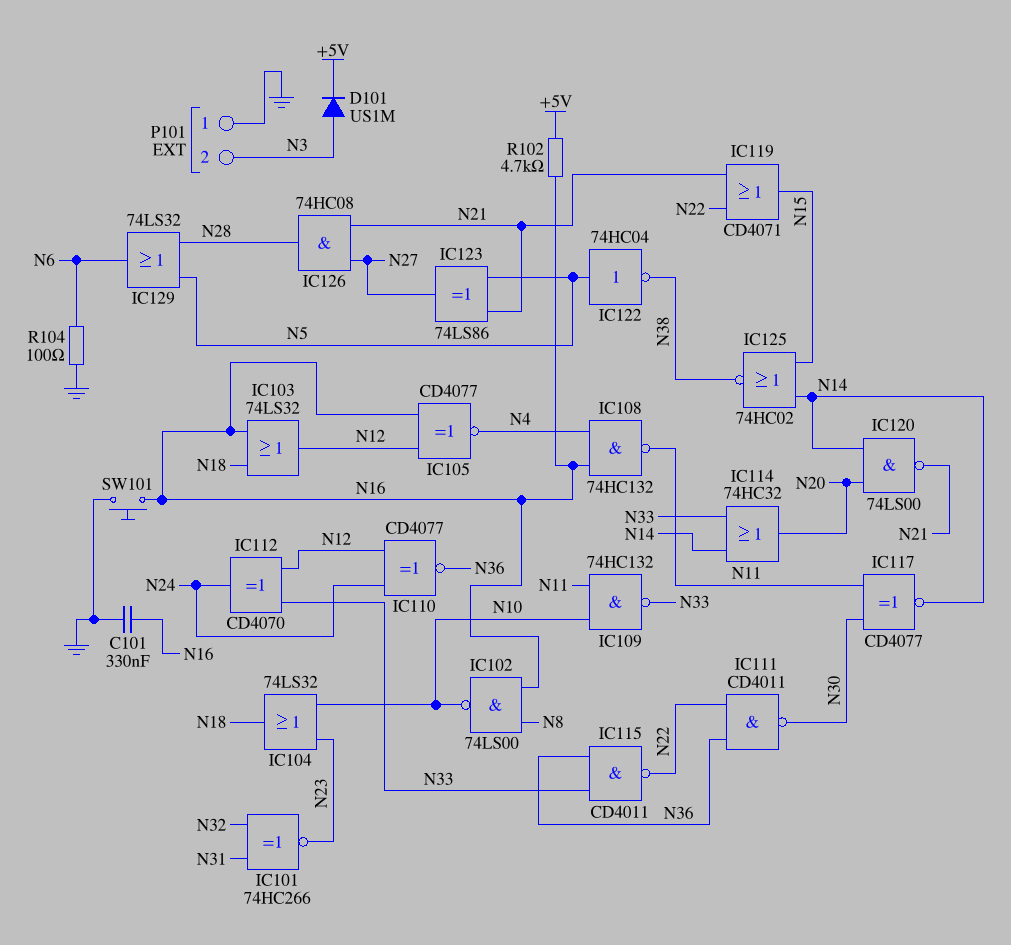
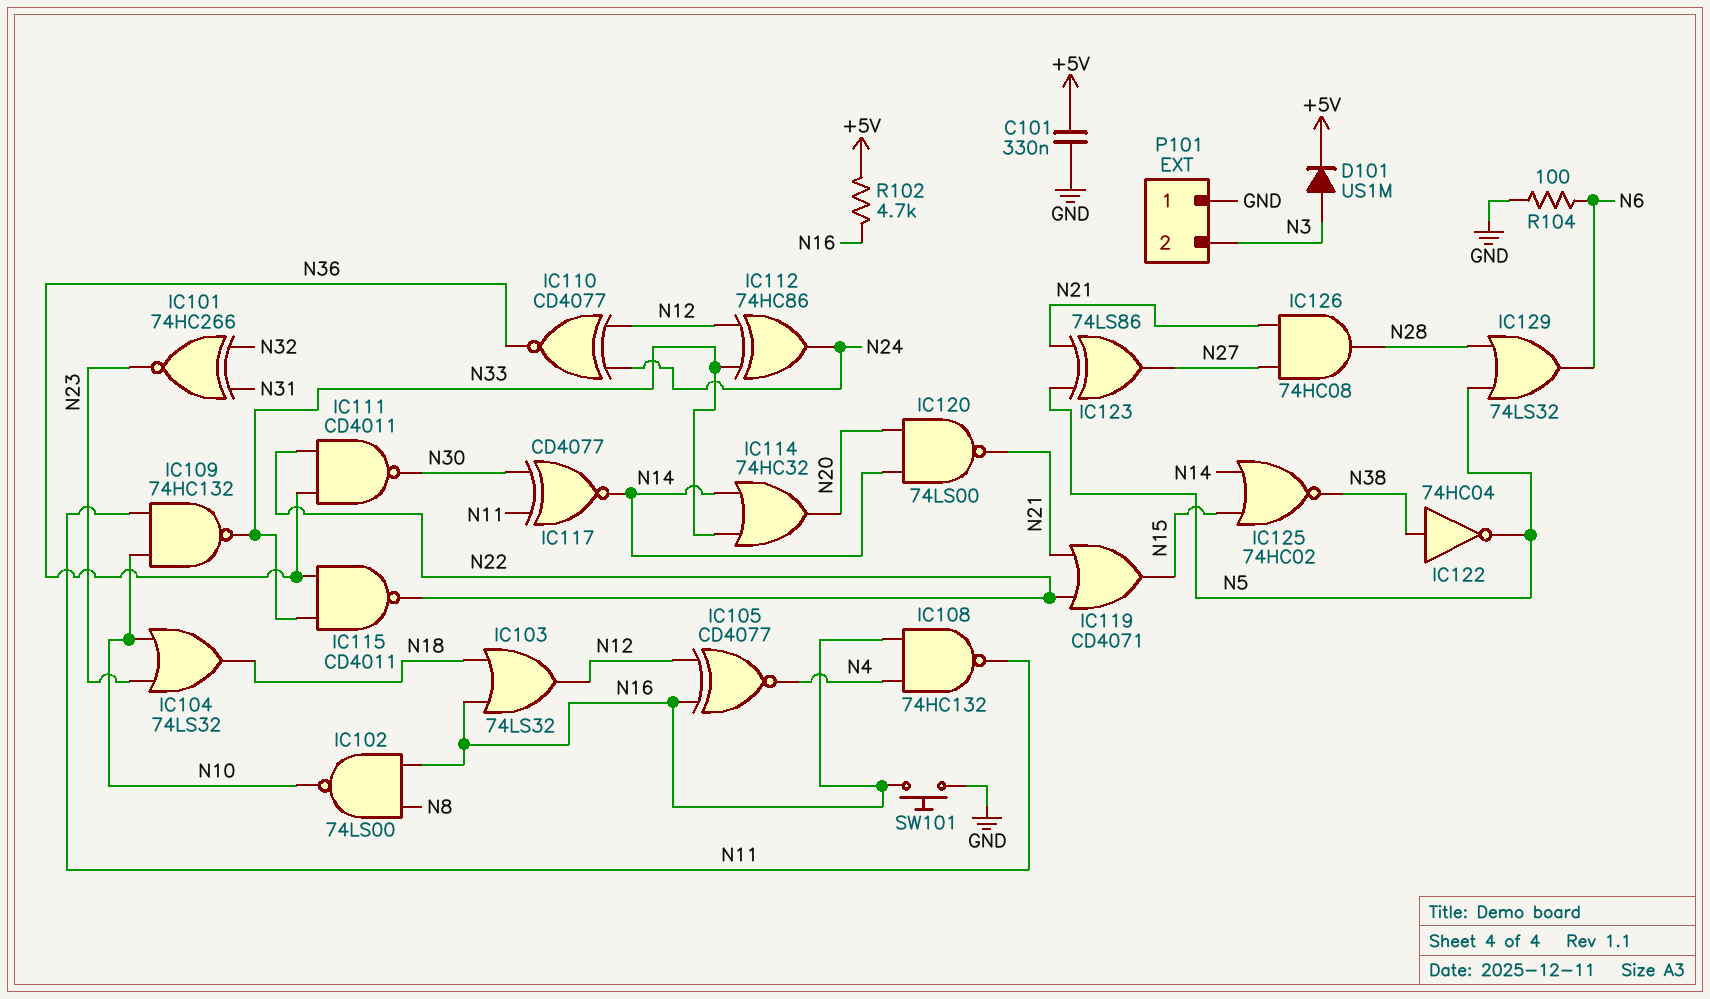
C101: 330nF (GND, N16) -> 330nF (+5V, GND)
IC112: XOR CD4070 (in N12, in N33, out N24) -> XOR 74HC86 (in N12, in N33, out N24)
IC122: NOT 74HC04 (in N5, out N38) -> NOT 74HC04 (in N38, out N5)

